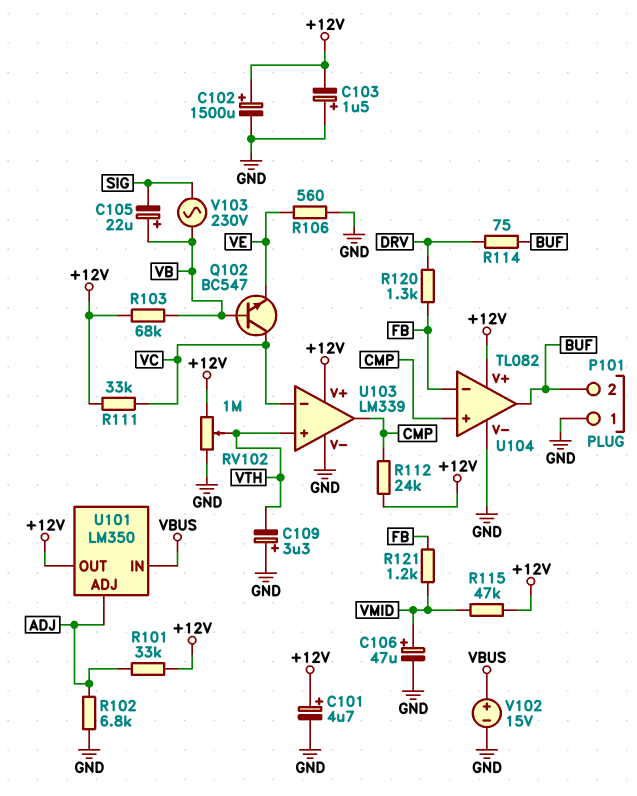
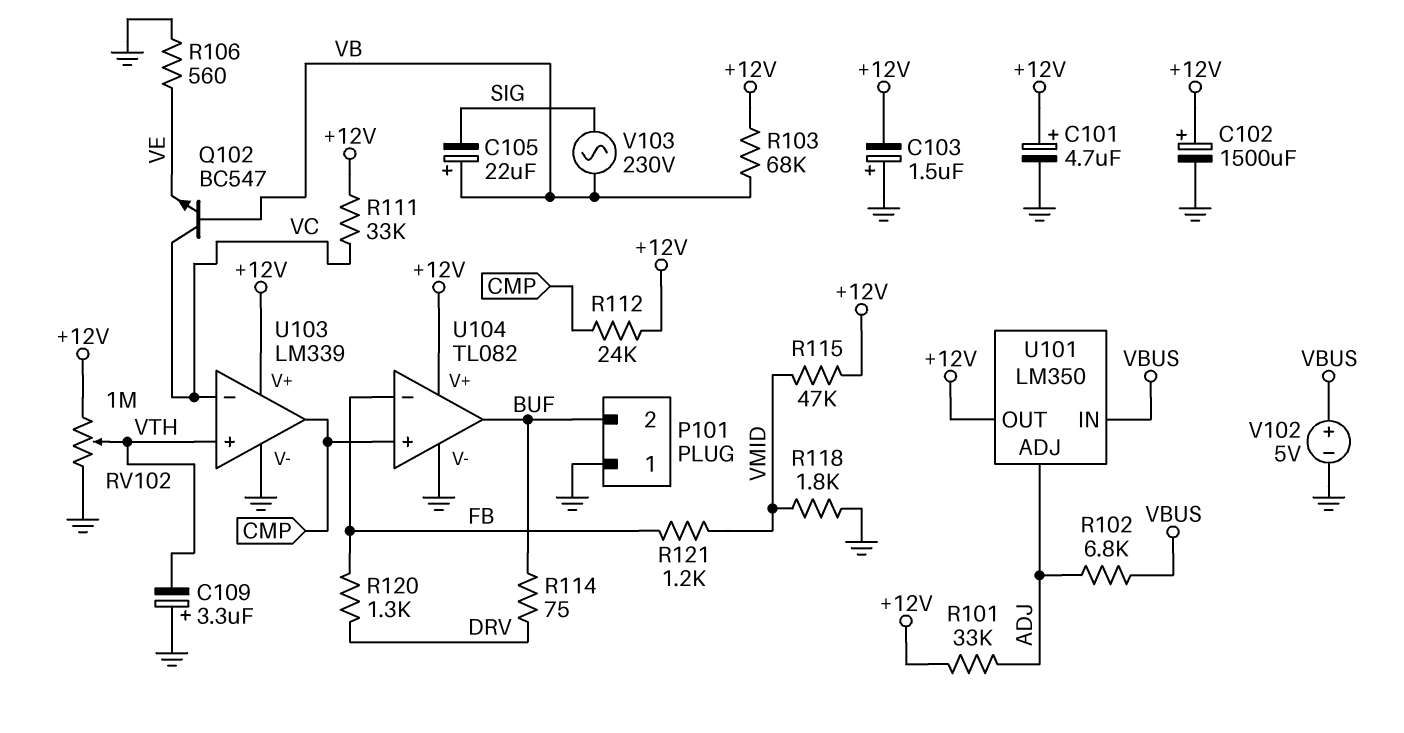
C106: 47uF (plus VMID, minus GND) -> none
R102: 6.8k (ADJ, GND) -> 6.8k (ADJ, VBUS)
R118: none -> 1.8k (GND, VMID)
V102: 15V (plus VBUS, minus GND) -> 5V (plus VBUS, minus GND)

